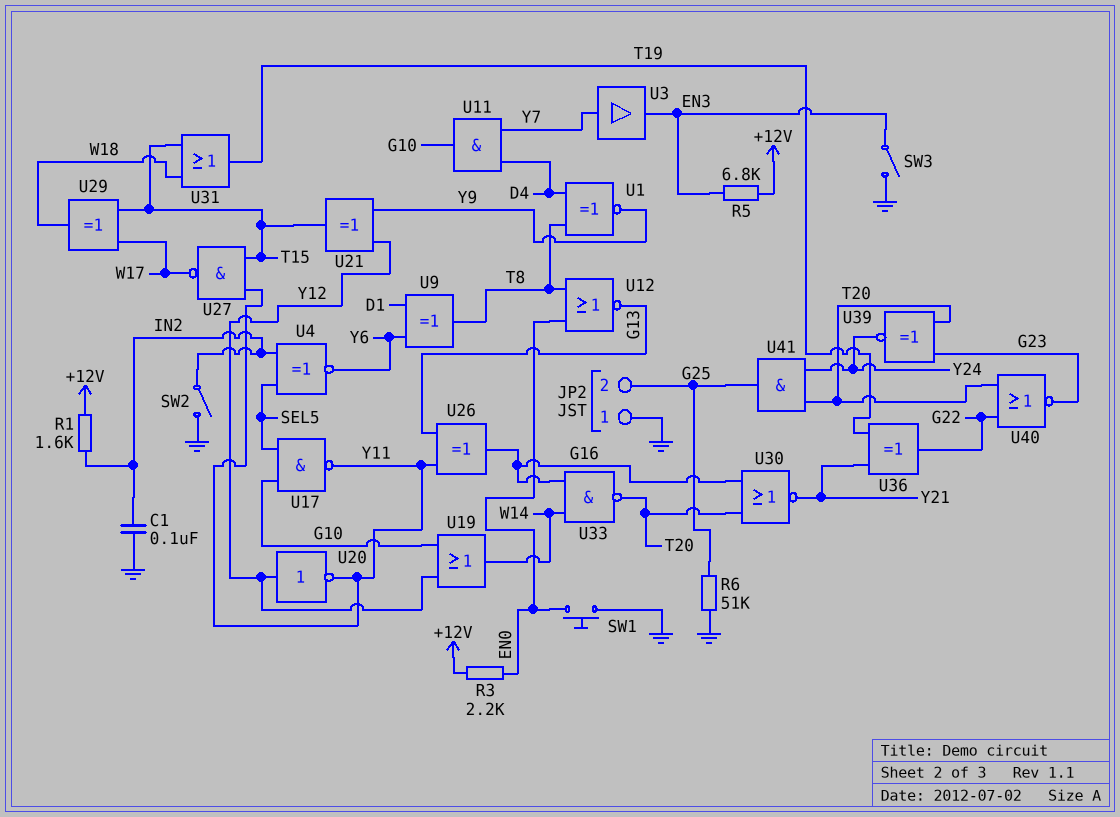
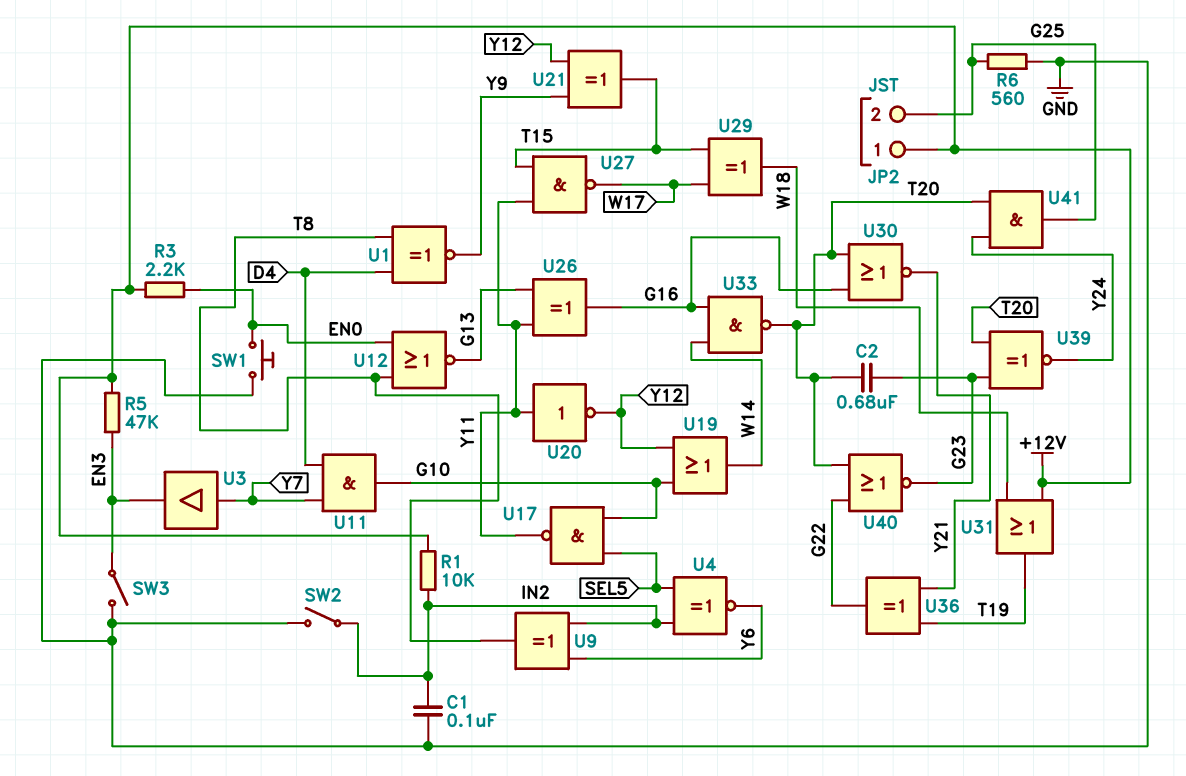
C2: none -> 680nF (G23, T20)
JP2 pin 1: GND -> +12V
R1: 1.6k (+12V, IN2) -> 10k (+12V, IN2)
R5: 6.8k (+12V, EN3) -> 47k (+12V, EN3)
R6: 51k (G25, GND) -> 560 (G25, GND)
U9: XOR (in D1, in Y6, out T8) -> XOR (in IN2, in Y6, out T8)
U20: NOT (in Y12, out Y11) -> NOT (in Y11, out Y12)
U31: OR (in T15, in W18, out T19) -> OR (in +12V, in W18, out T19)

